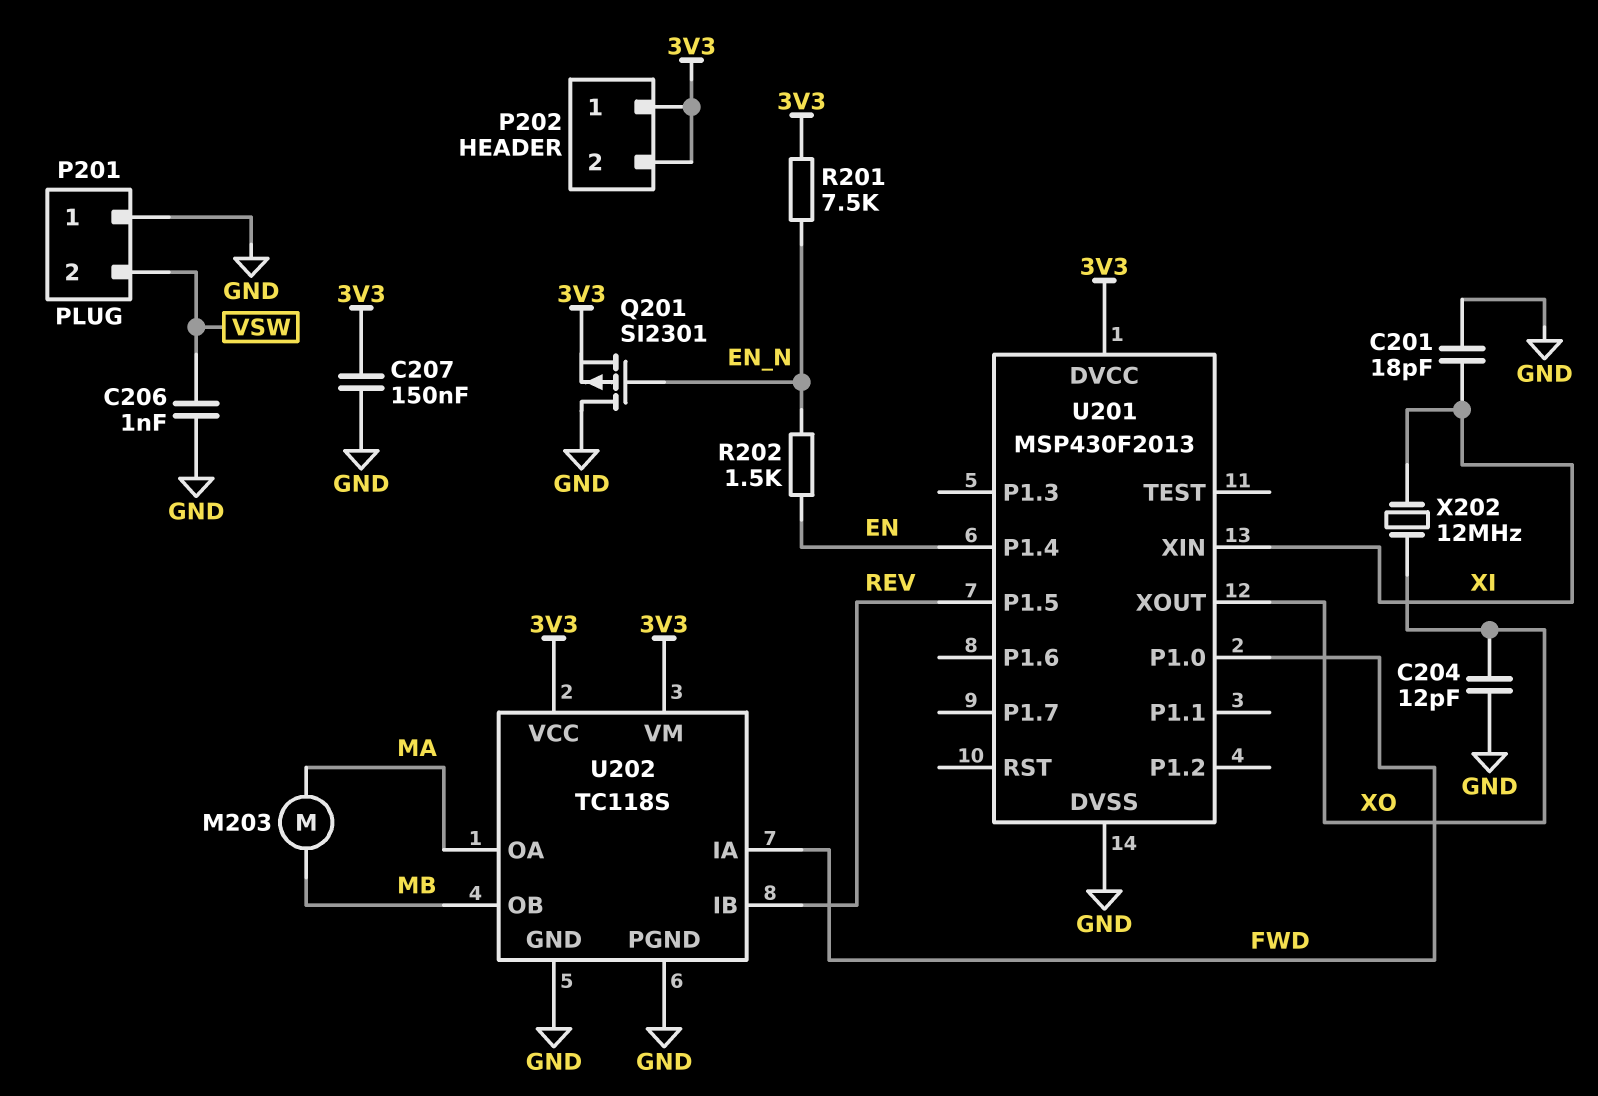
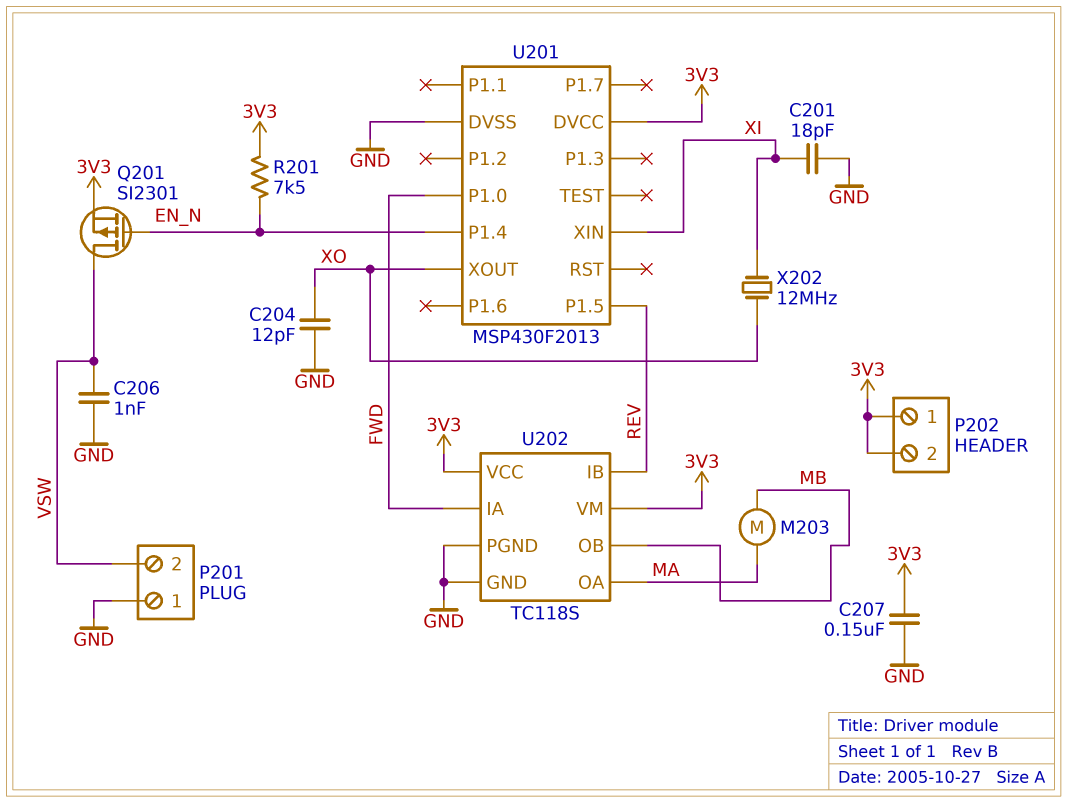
Q201: PMOS SI2301 (G EN_N, D GND, S 3V3) -> PMOS SI2301 (G EN_N, D VSW, S 3V3)
R202: 1.5k (EN, EN_N) -> none
U201 pin P1.4: EN -> EN_N

